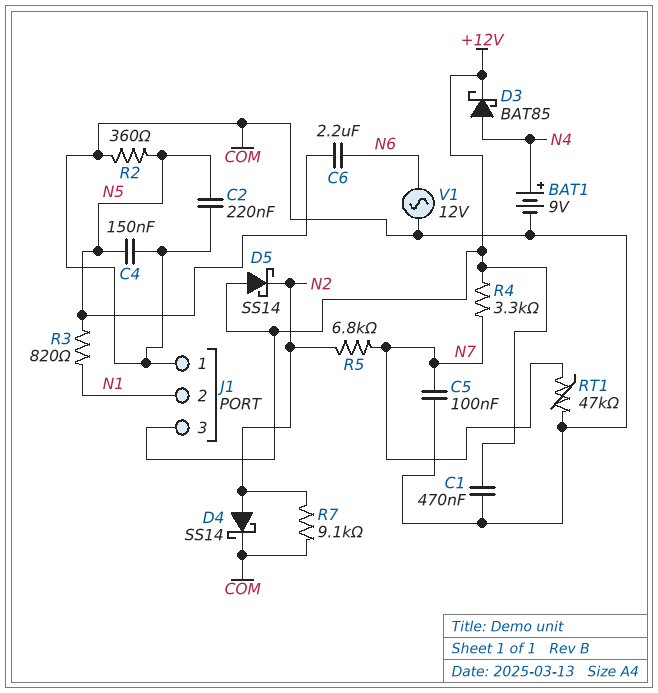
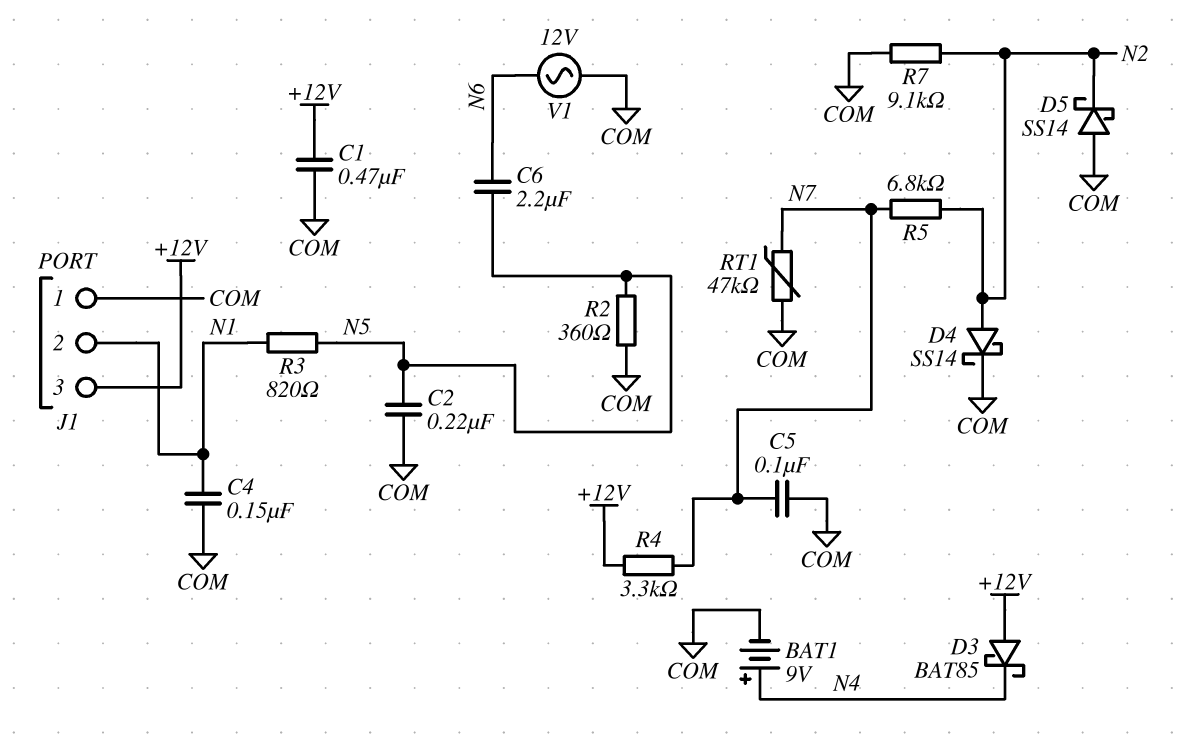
C4: 150nF (COM, N5) -> 150nF (COM, N1)
D3: schottky BAT85 (A N4, K +12V) -> schottky BAT85 (A +12V, K N4)
D5: schottky SS14 (A +12V, K N2) -> schottky SS14 (A COM, K N2)

